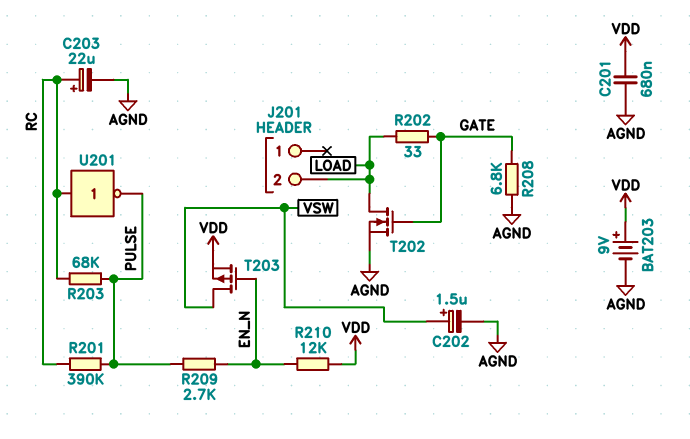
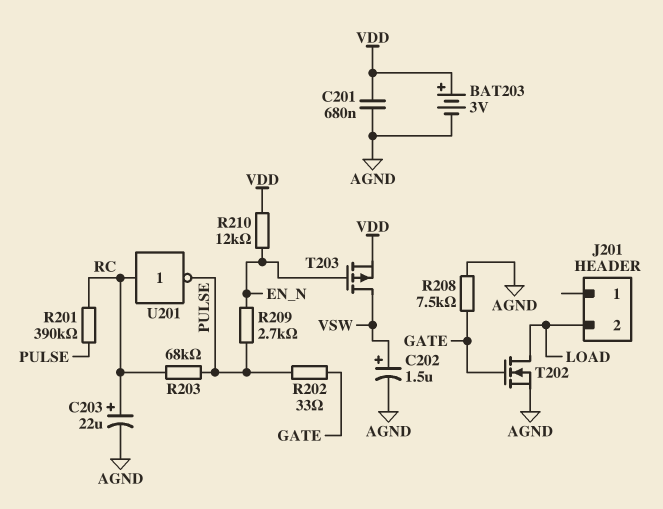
BAT203: 9V (plus VDD, minus AGND) -> 3V (plus VDD, minus AGND)
R202: 33 (GATE, LOAD) -> 33 (GATE, PULSE)
R208: 6.8k (AGND, GATE) -> 7.5k (AGND, GATE)

